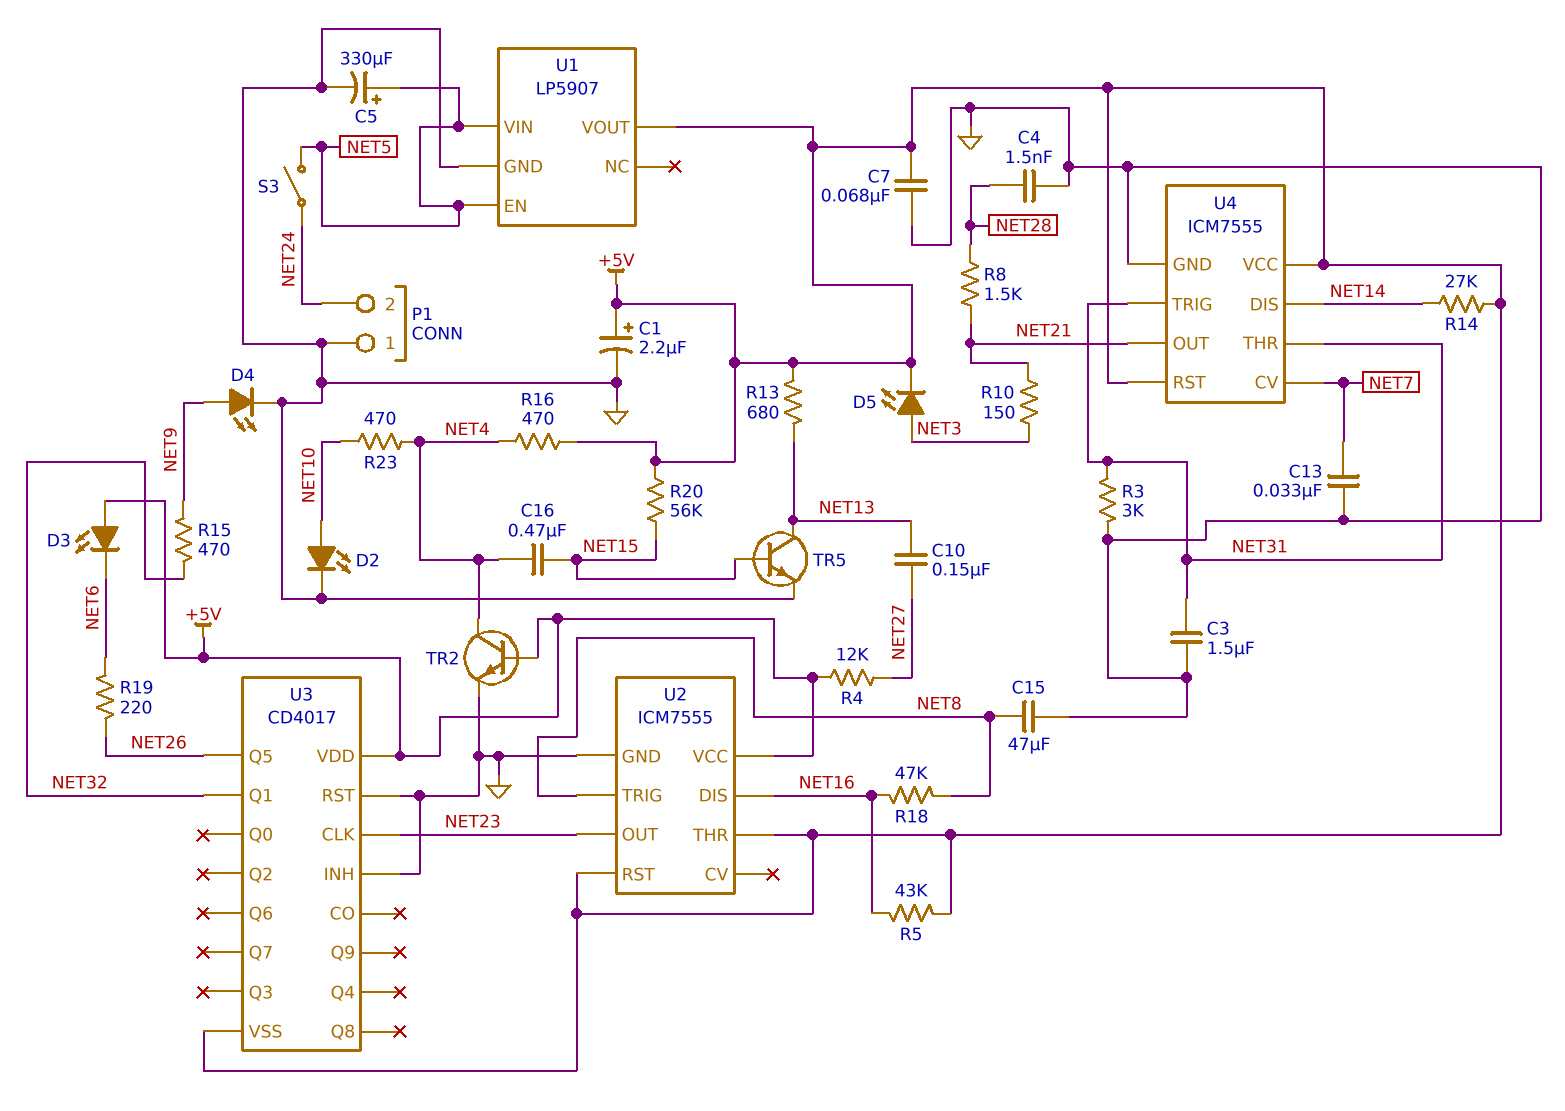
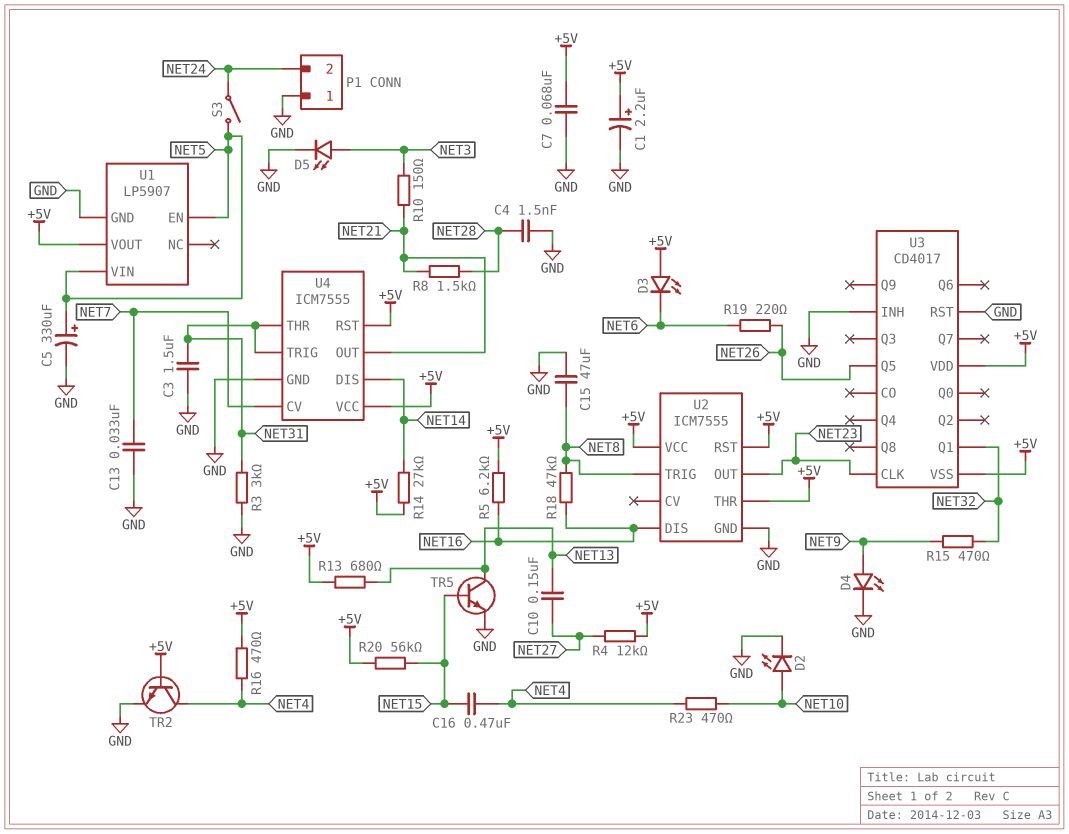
D5: LED (A NET3, K +5V) -> LED (A NET3, K GND)
R5: 43k (+5V, NET16) -> 6.2k (+5V, NET16)

